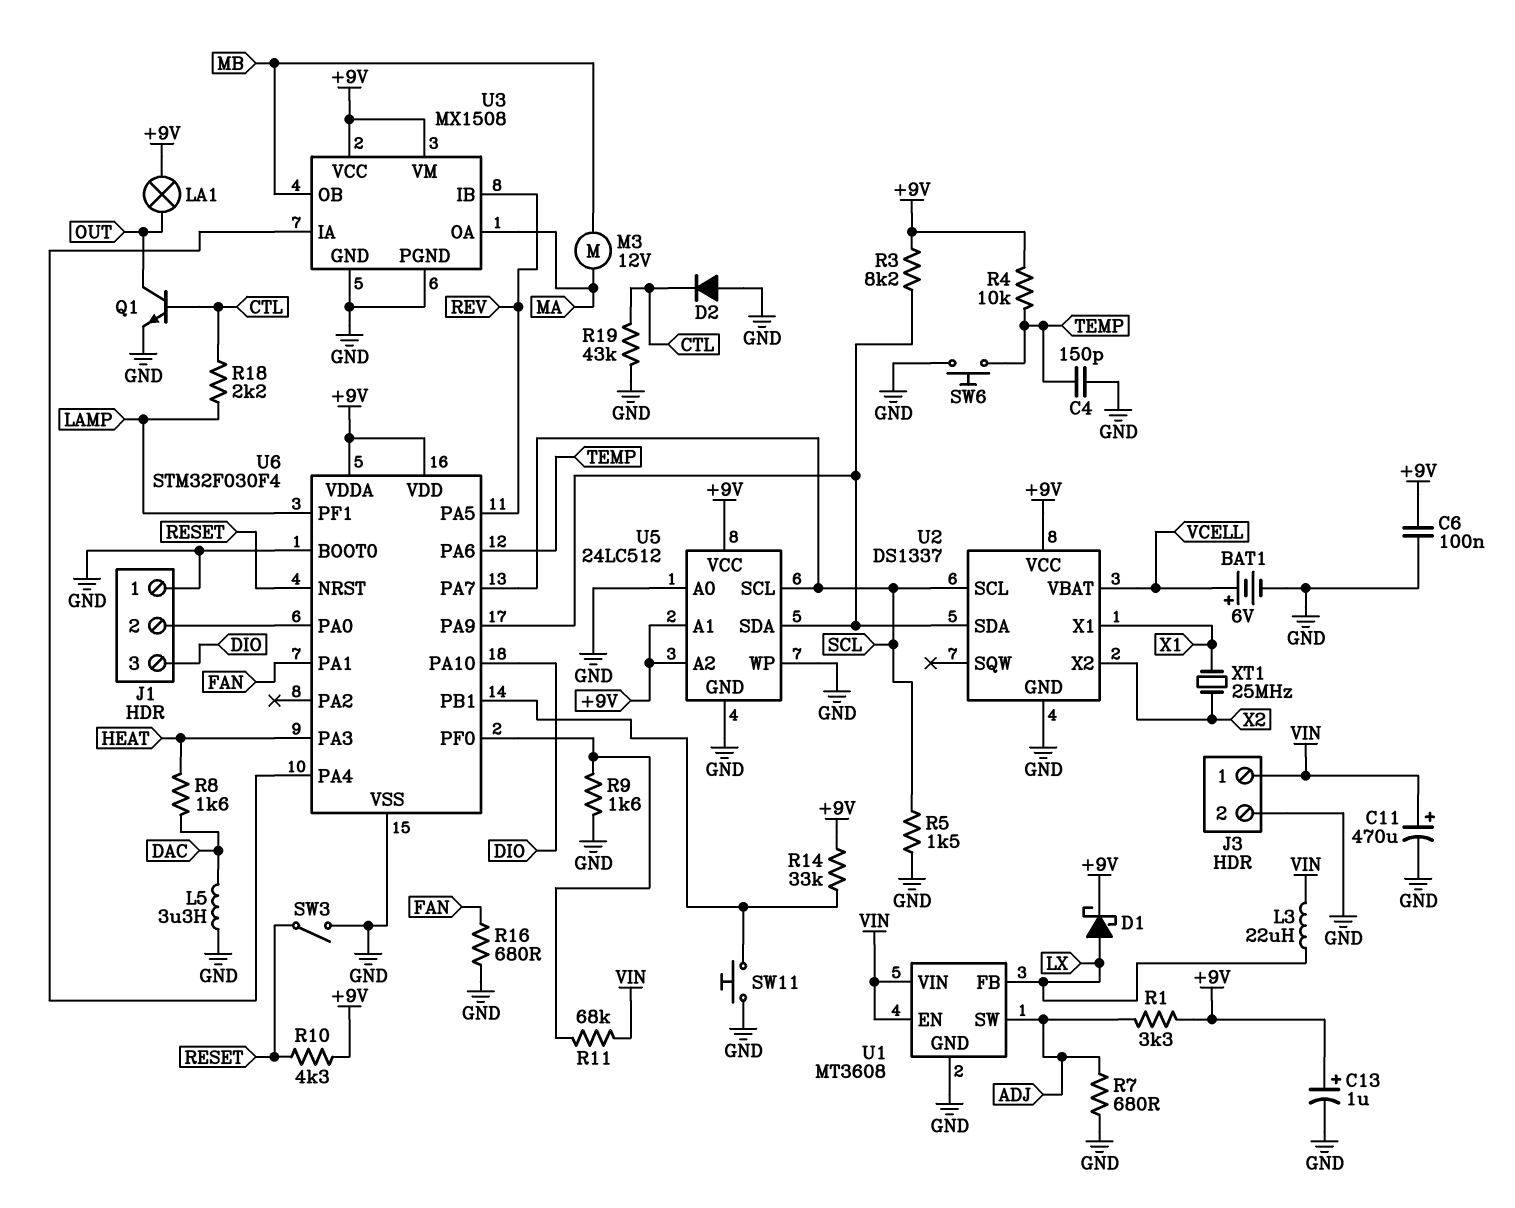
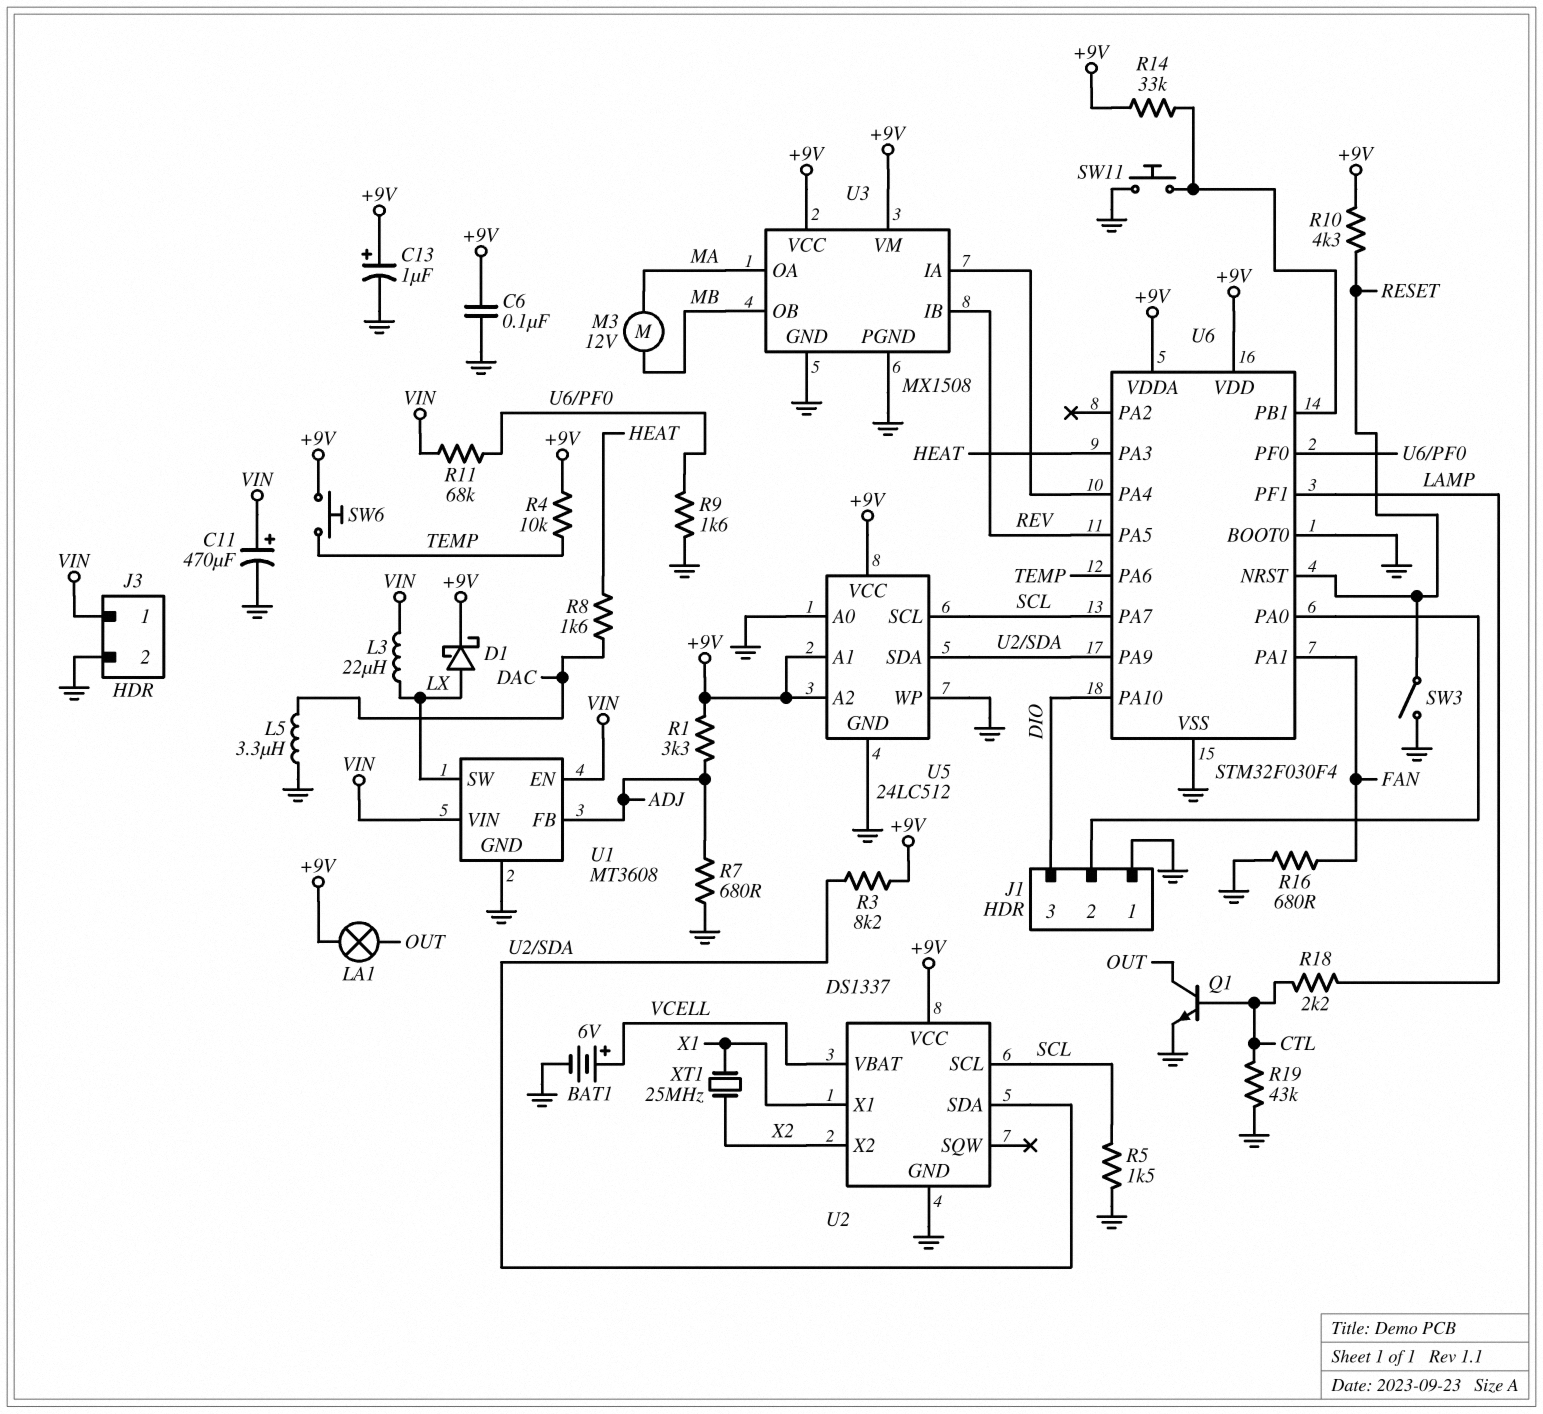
C4: 150pF (GND, TEMP) -> none
D2: diode (A GND, K CTL) -> none
SW6: button (GND, TEMP) -> button (+9V, TEMP)
U1 pin FB: LX -> ADJ
U1 pin SW: ADJ -> LX

